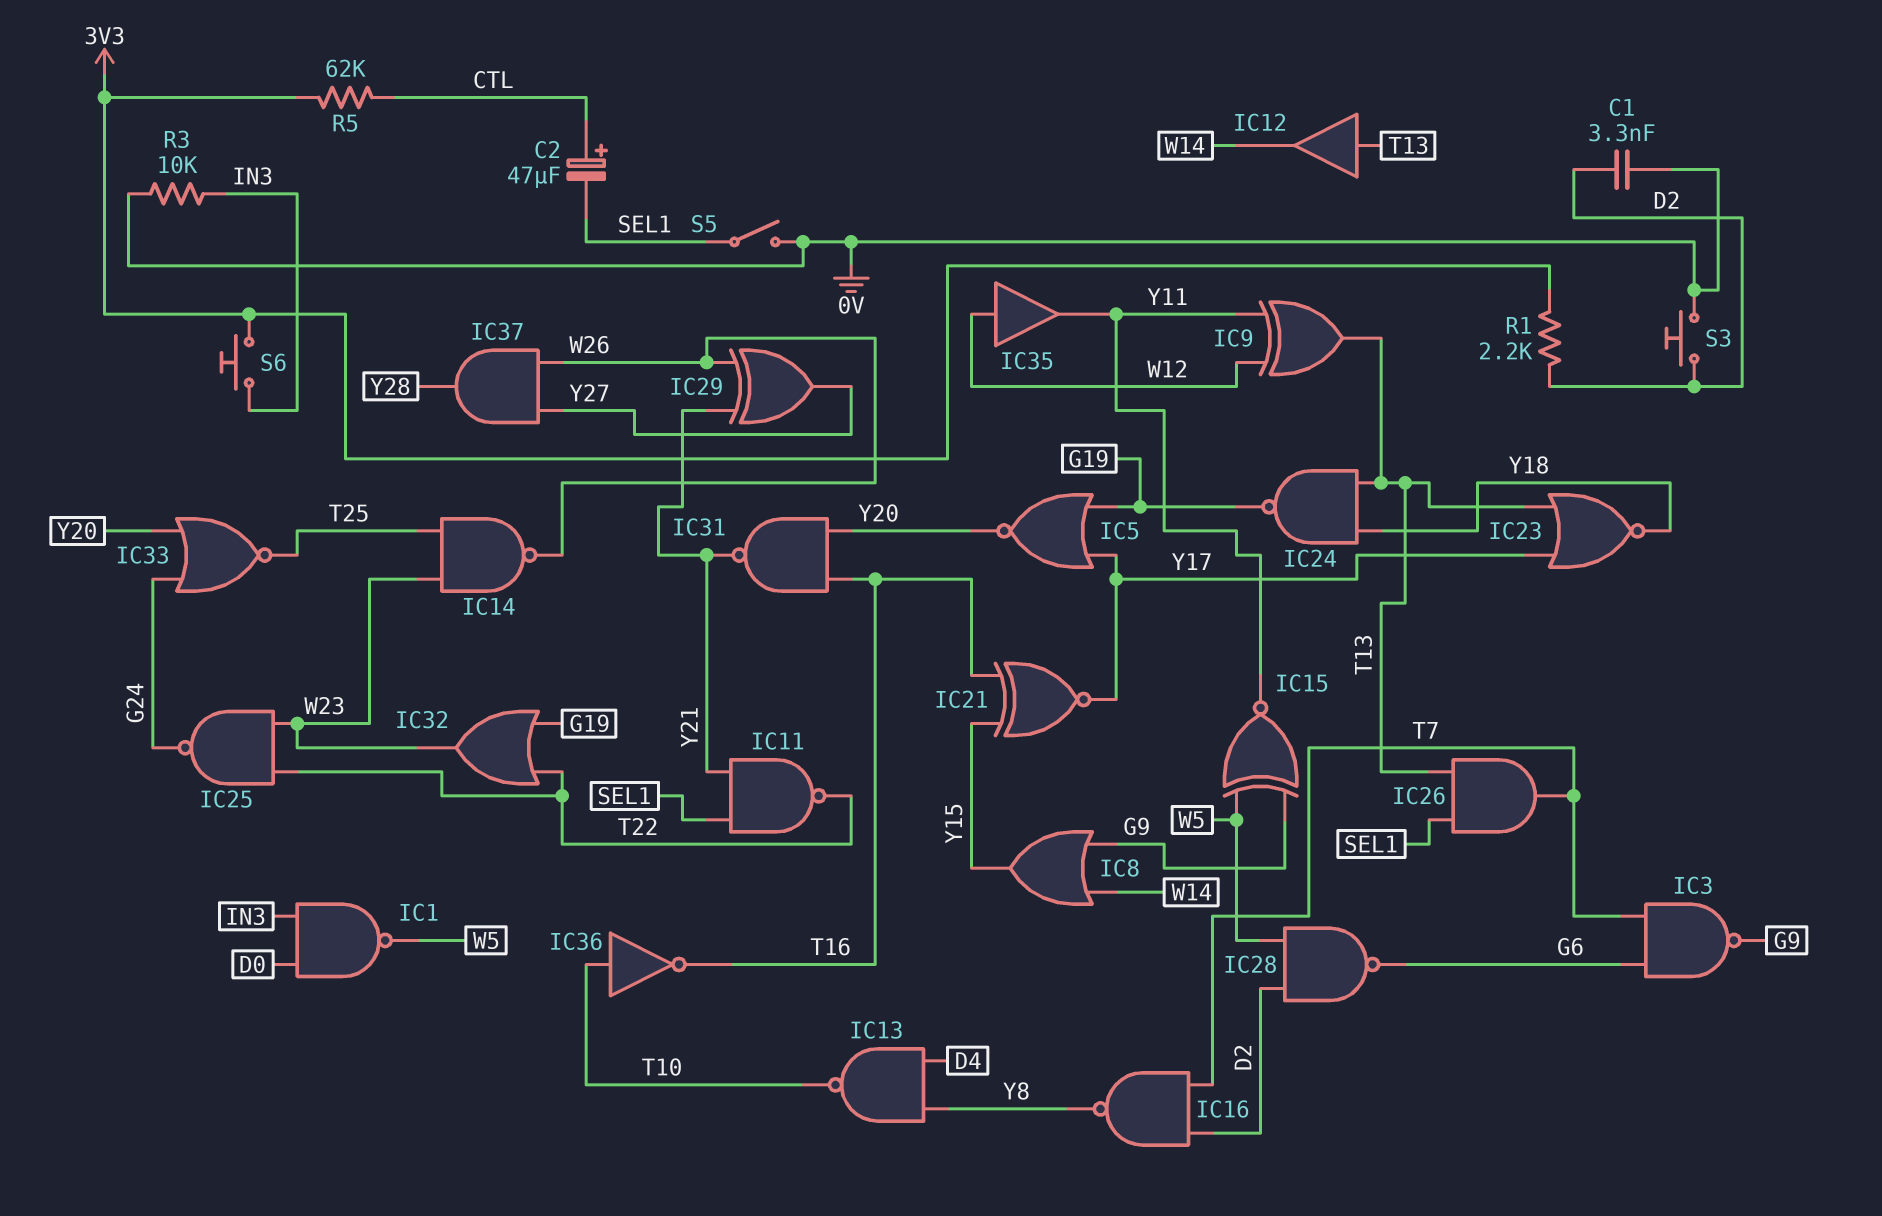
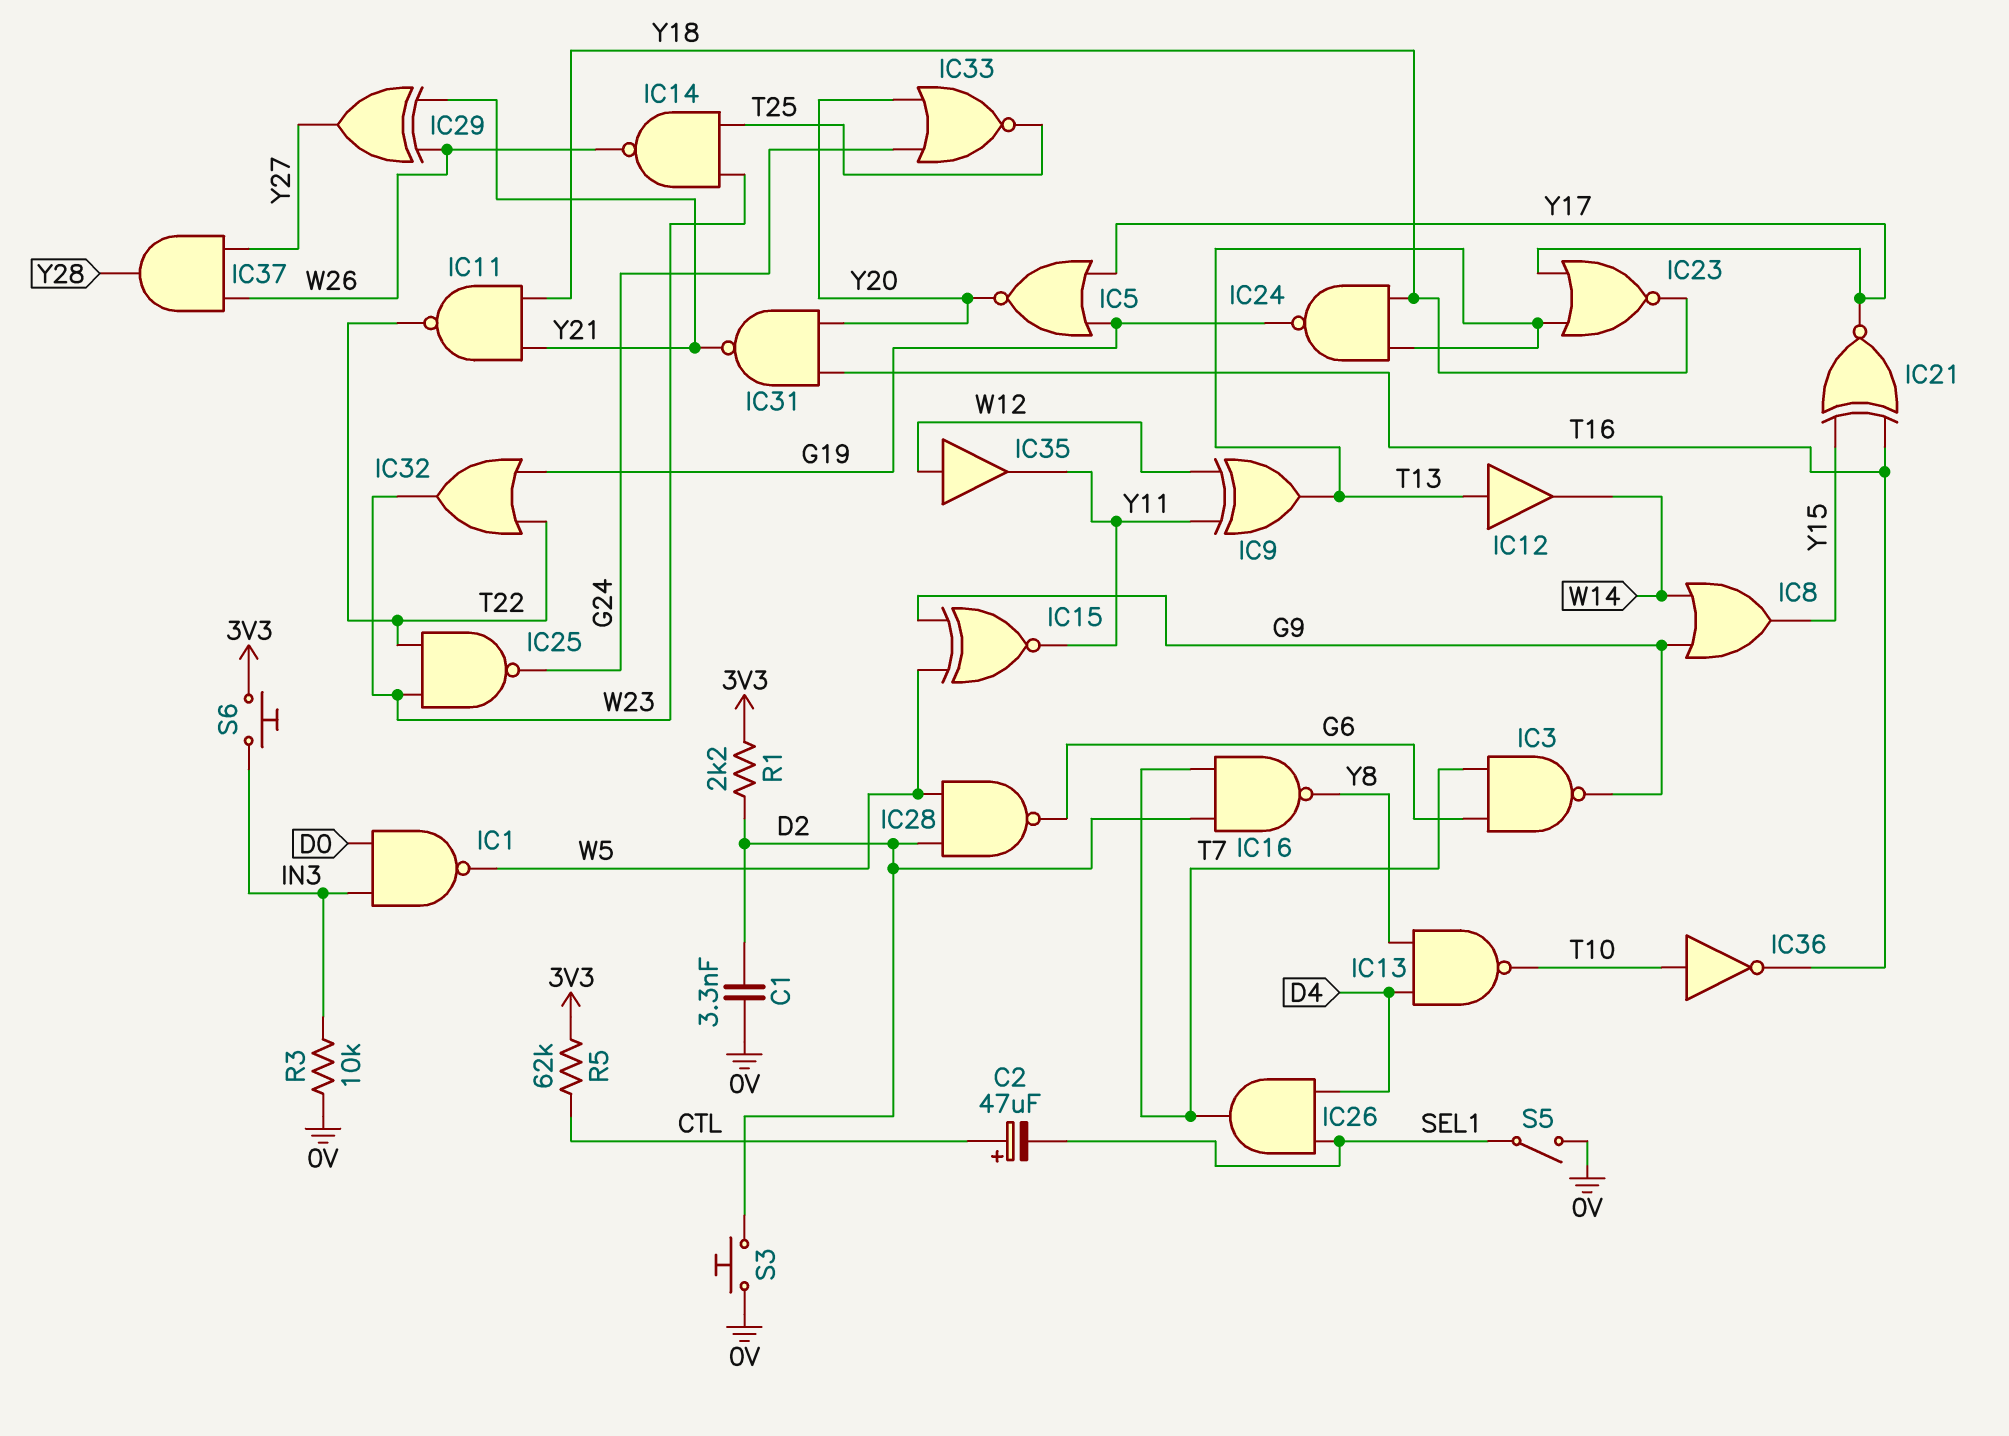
IC11: NAND (in SEL1, in Y21, out T22) -> NAND (in Y18, in Y21, out T22)
IC26: AND (in SEL1, in T13, out T7) -> AND (in D4, in SEL1, out T7)

